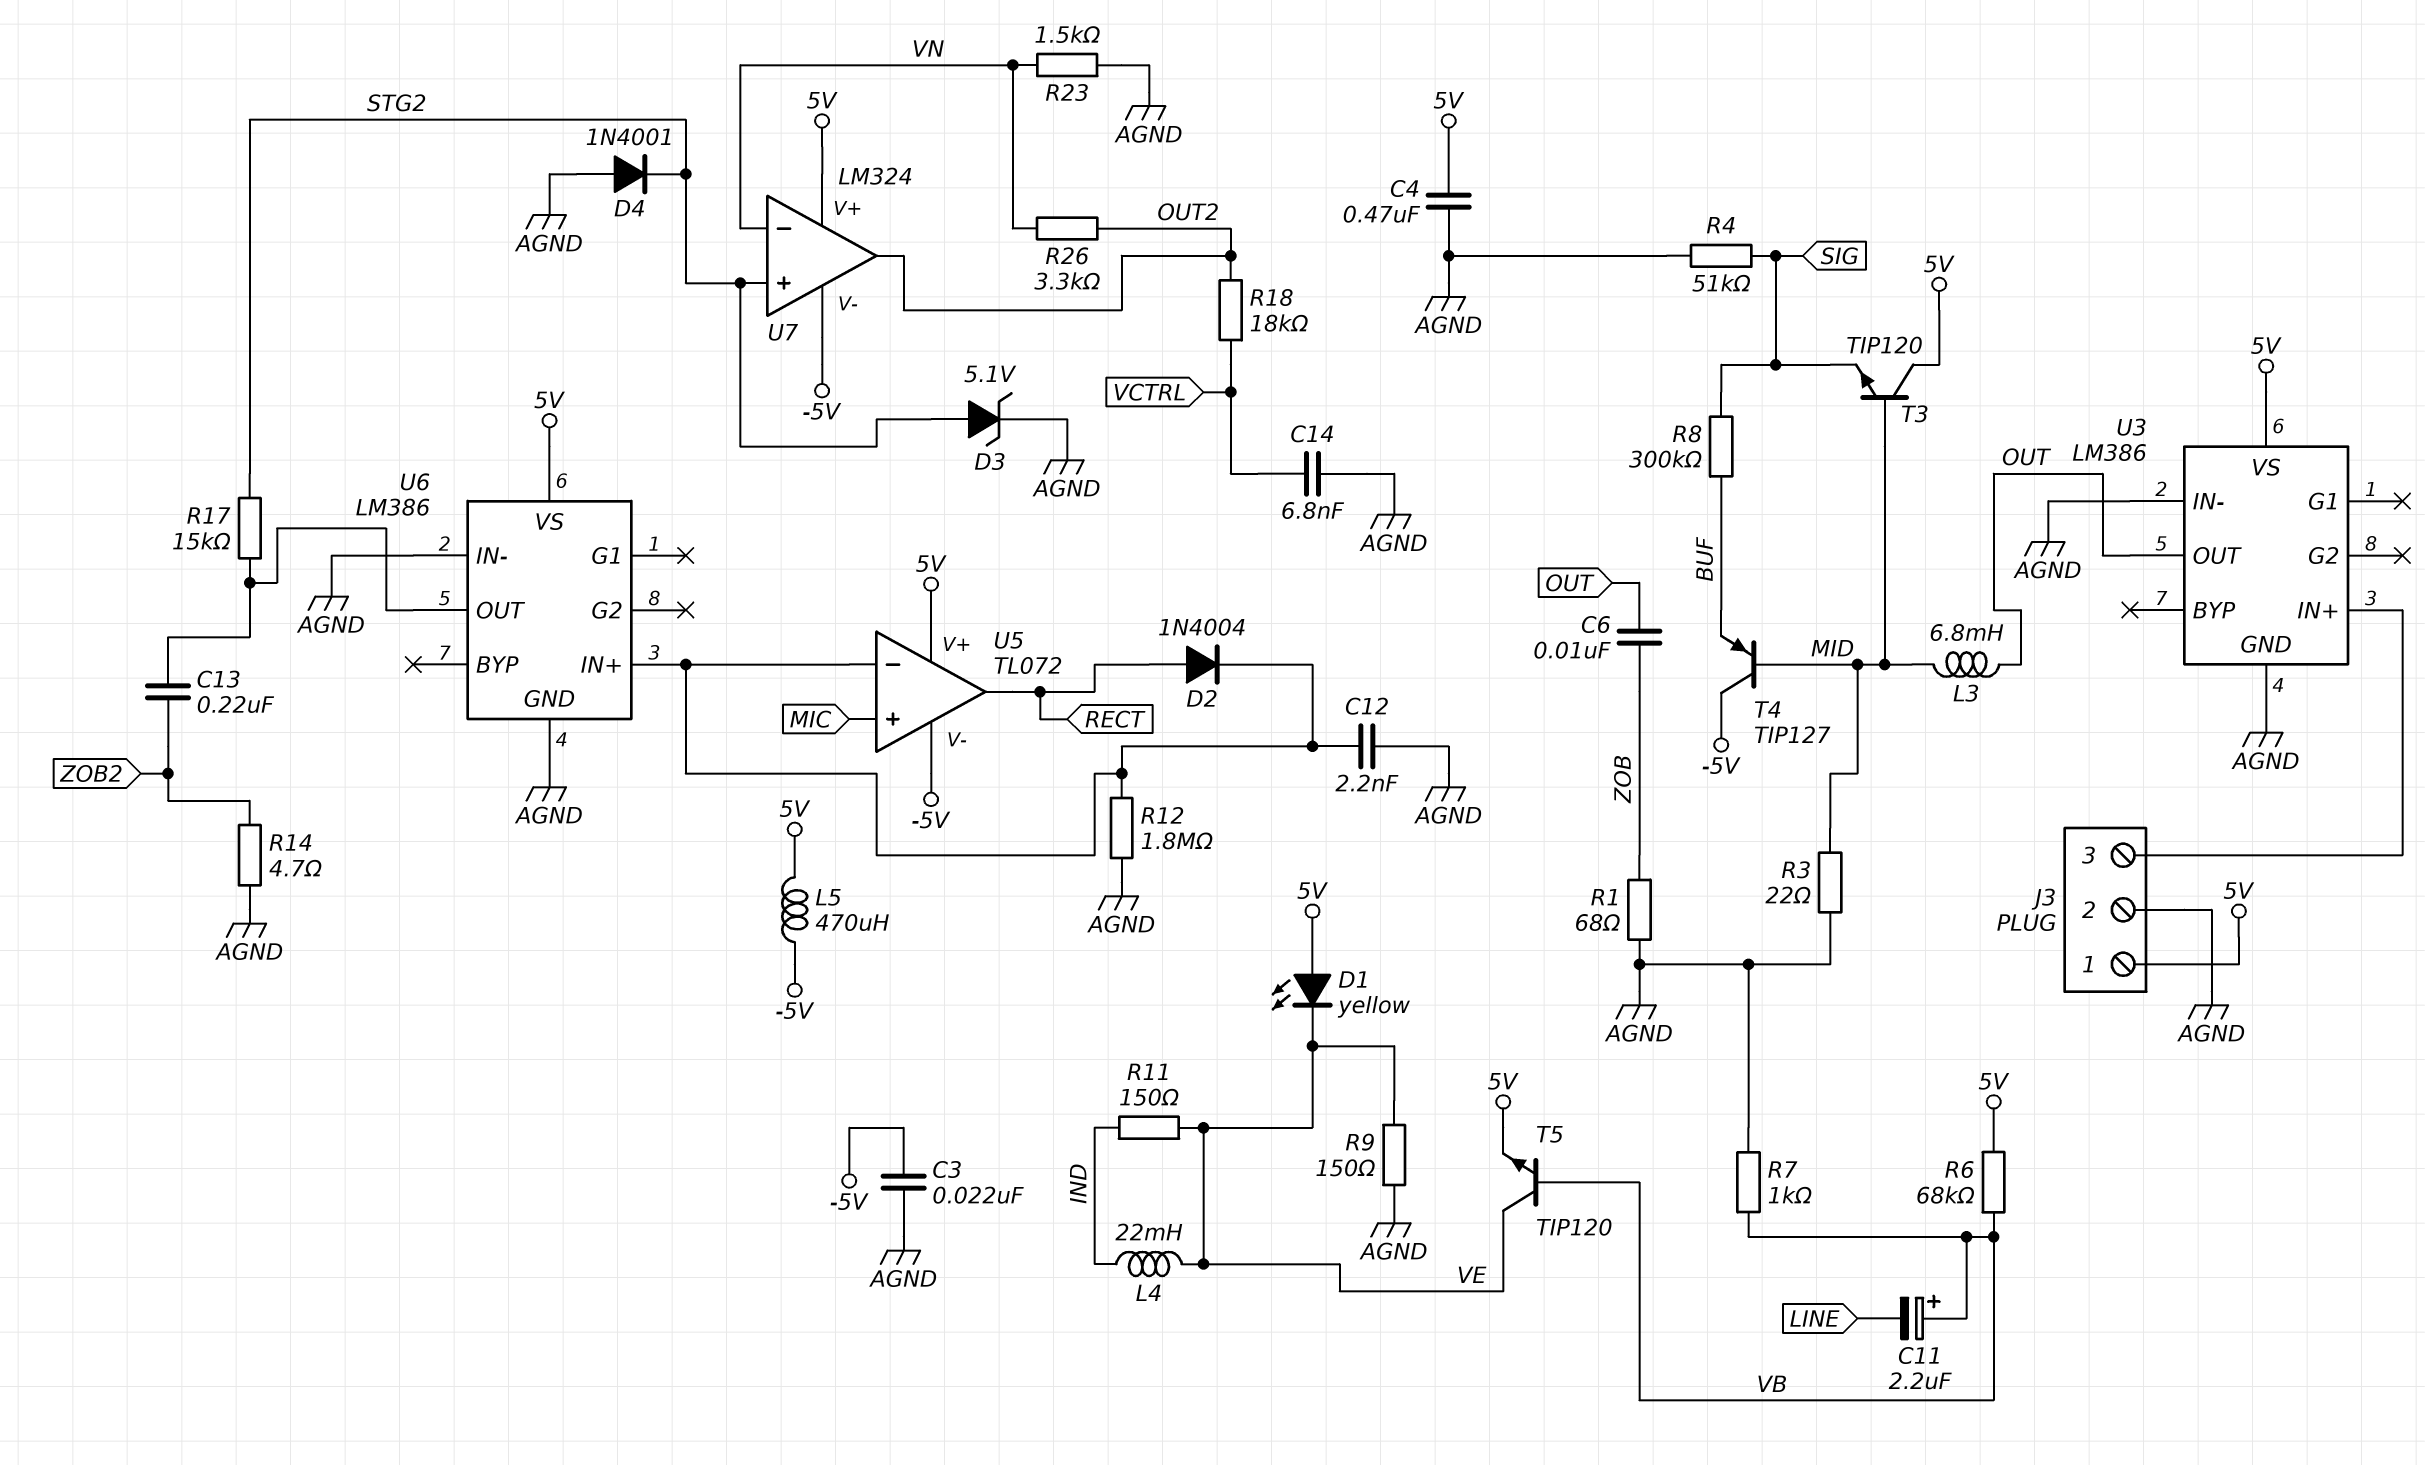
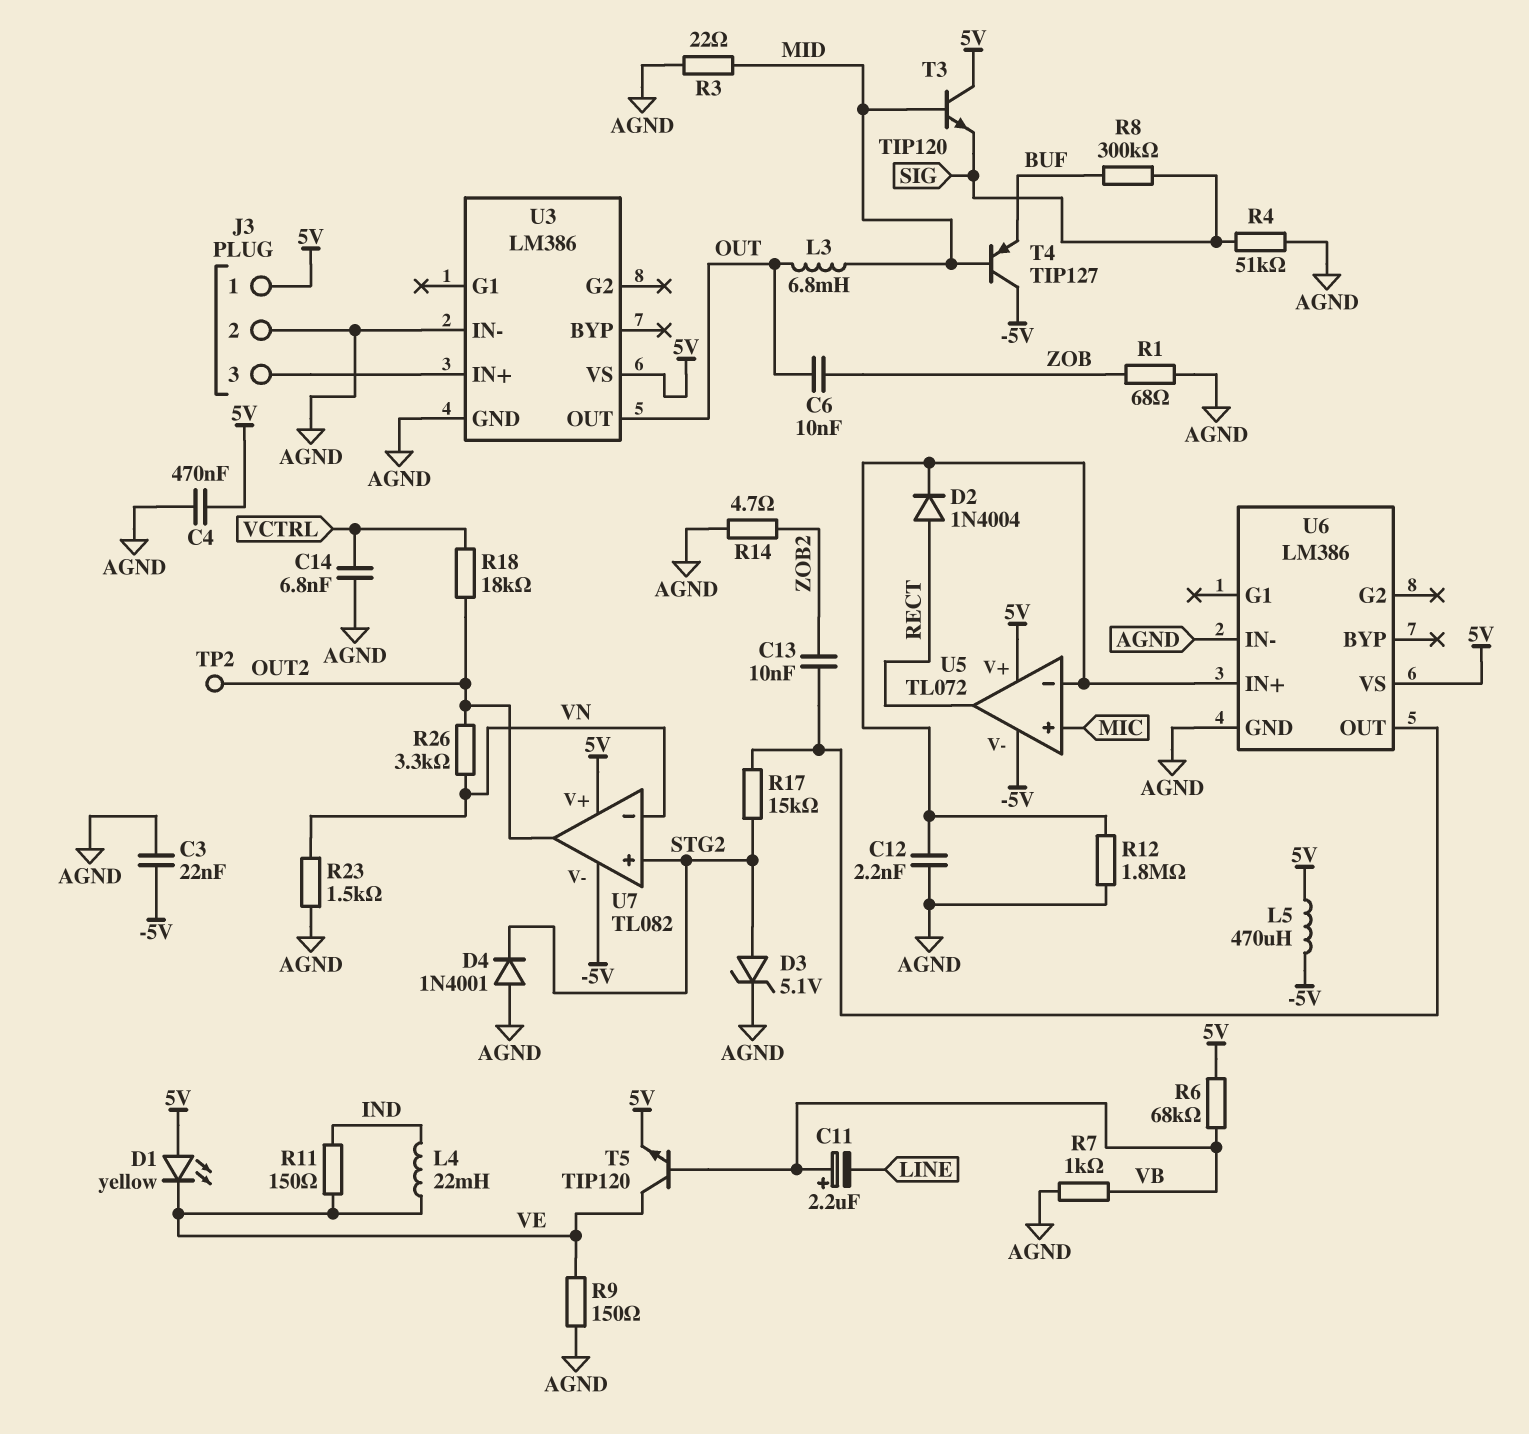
C13: 220nF (U6/OUT, ZOB2) -> 10nF (U6/OUT, ZOB2)
TP2: none -> test point (OUT2)
U7: LM324 -> TL082

